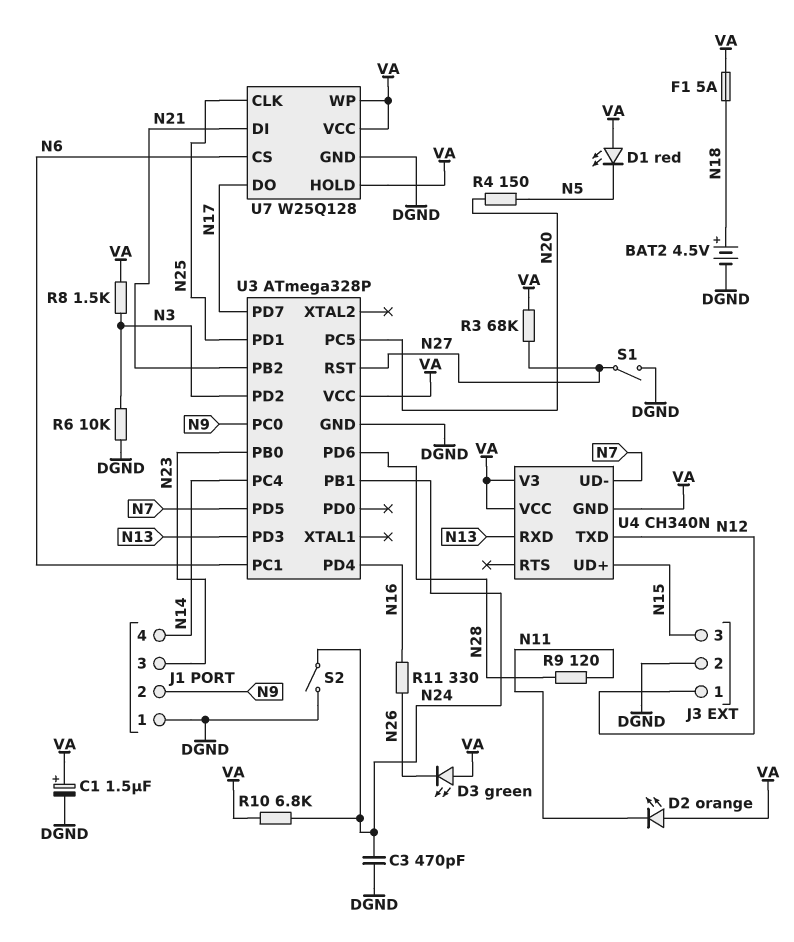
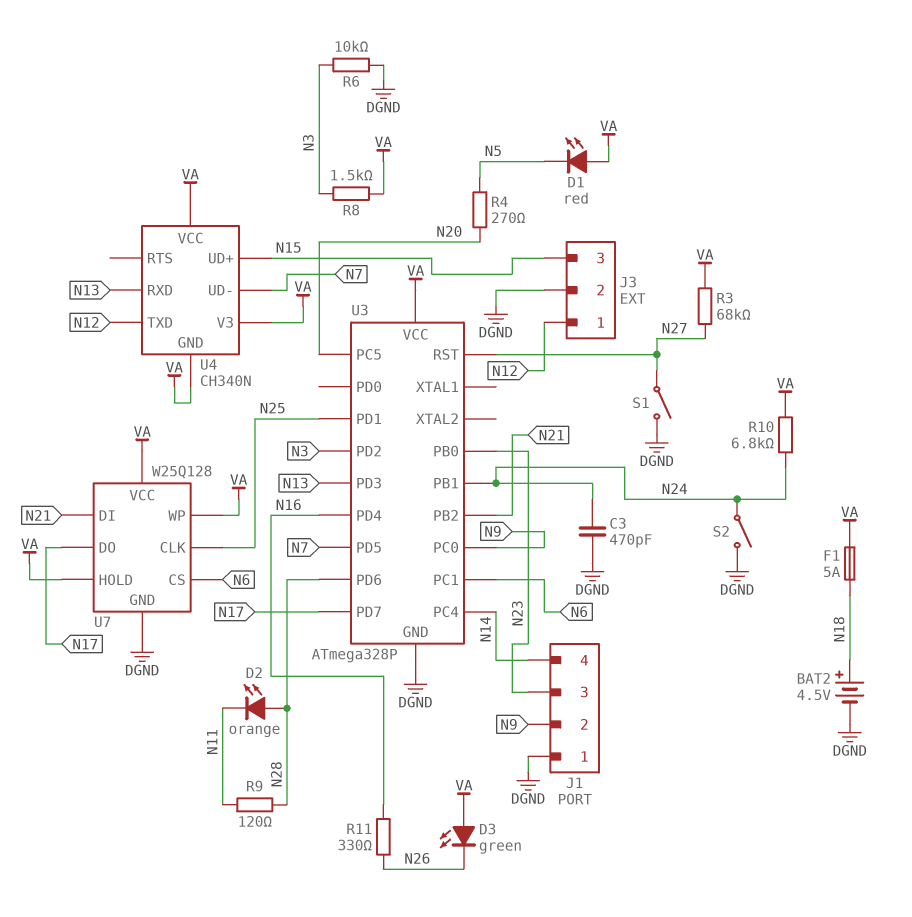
C1: 1.5uF (plus VA, minus DGND) -> none
D2: LED orange (A VA, K N11) -> LED orange (A N28, K N11)
R4: 150 (N5, N20) -> 270 (N5, N20)

